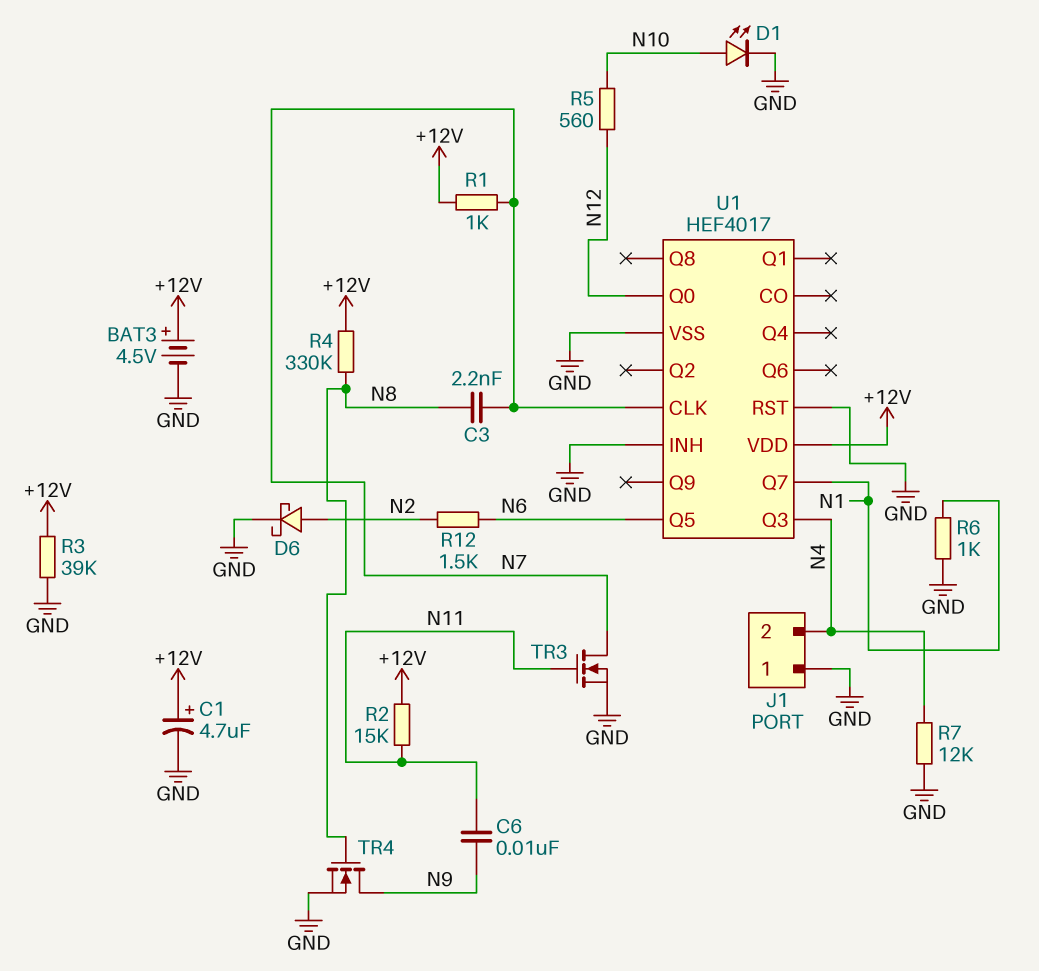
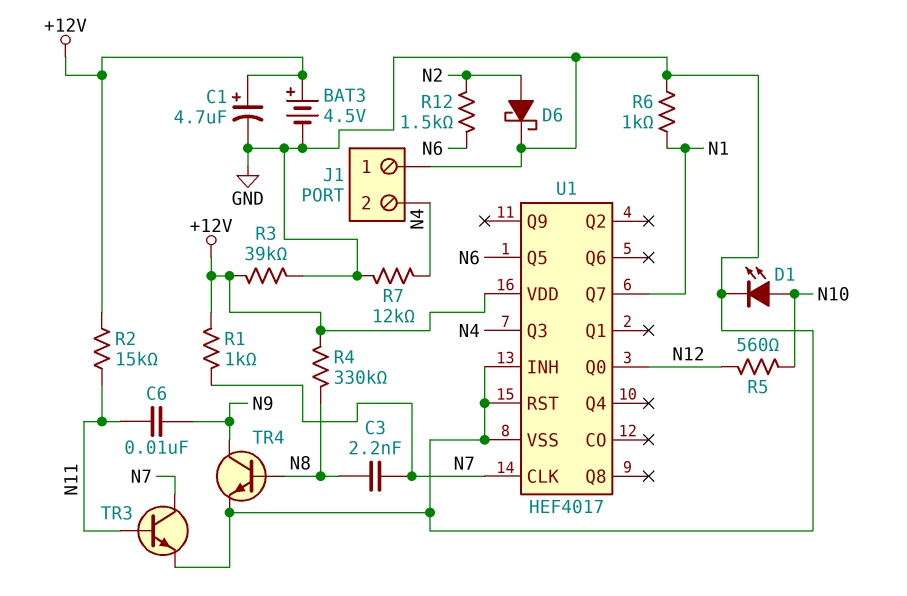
TR3: NMOS (G N11, D N7, S GND) -> NPN (B N11, C N7, E GND)
TR4: NMOS (G N8, D N9, S GND) -> NPN (B N8, C N9, E GND)

